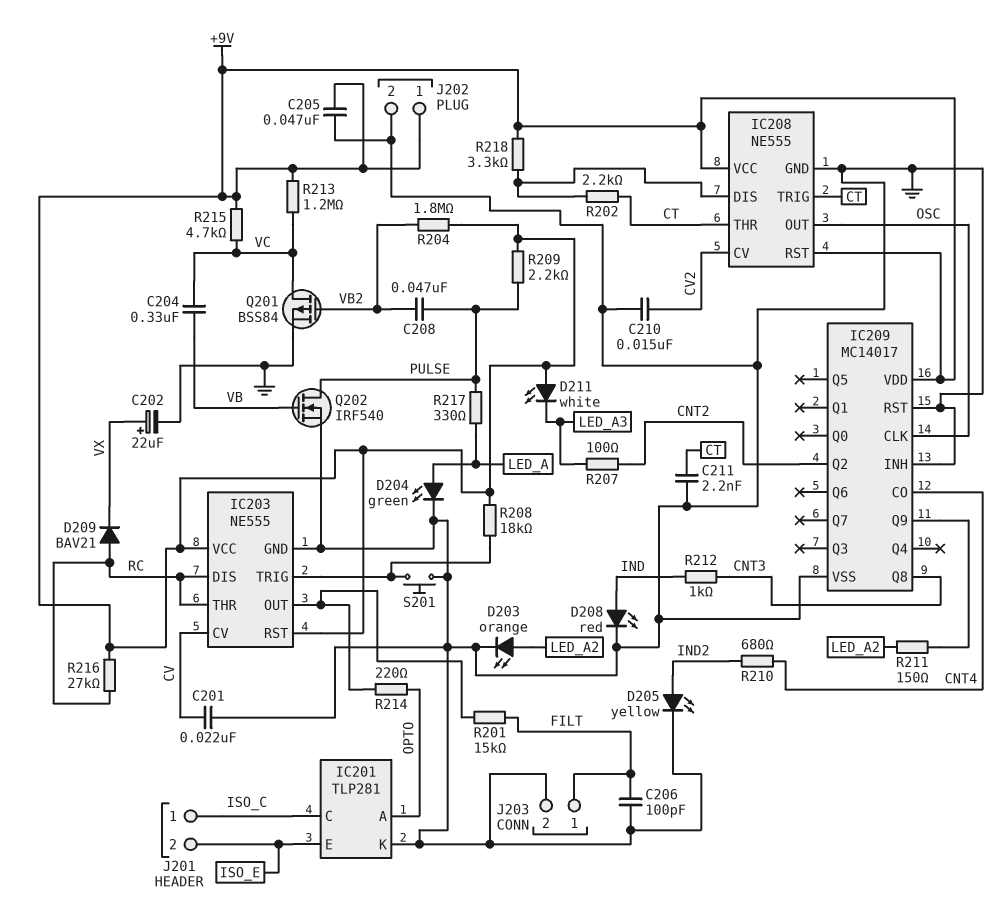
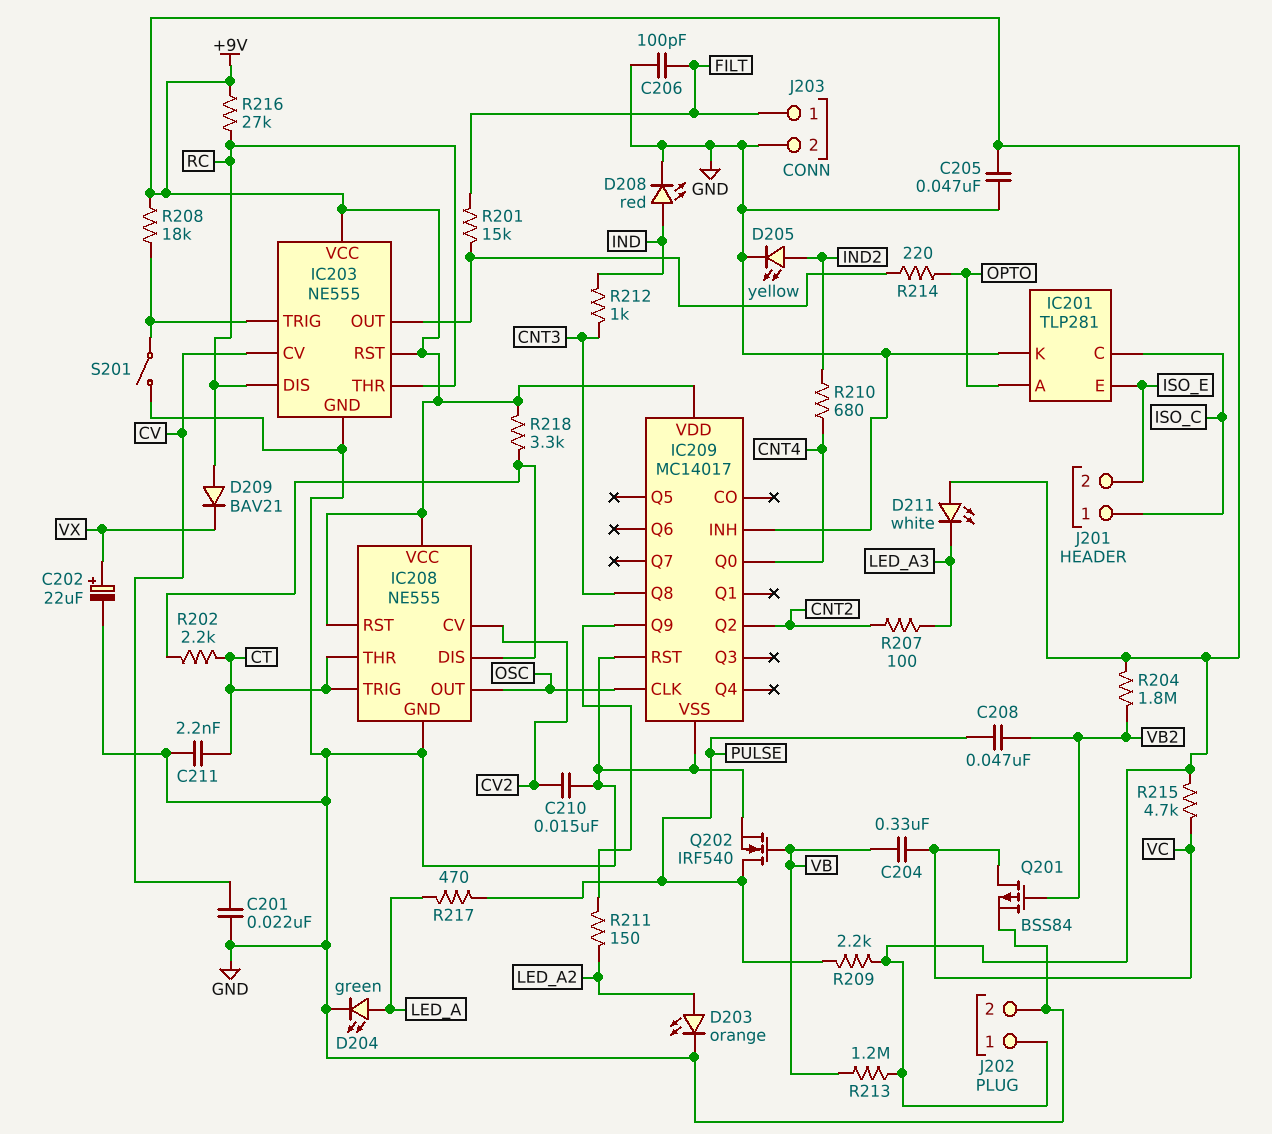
IC209 pin CO: CNT4 -> none
IC209 pin Q0: none -> CNT4
R213: 1.2M (+9V, VC) -> 1.2M (+9V, VB)
R217: 330 (LED_A, PULSE) -> 470 (LED_A, PULSE)
S201: button (GND, IC203/TRIG) -> switch (GND, IC203/TRIG)

